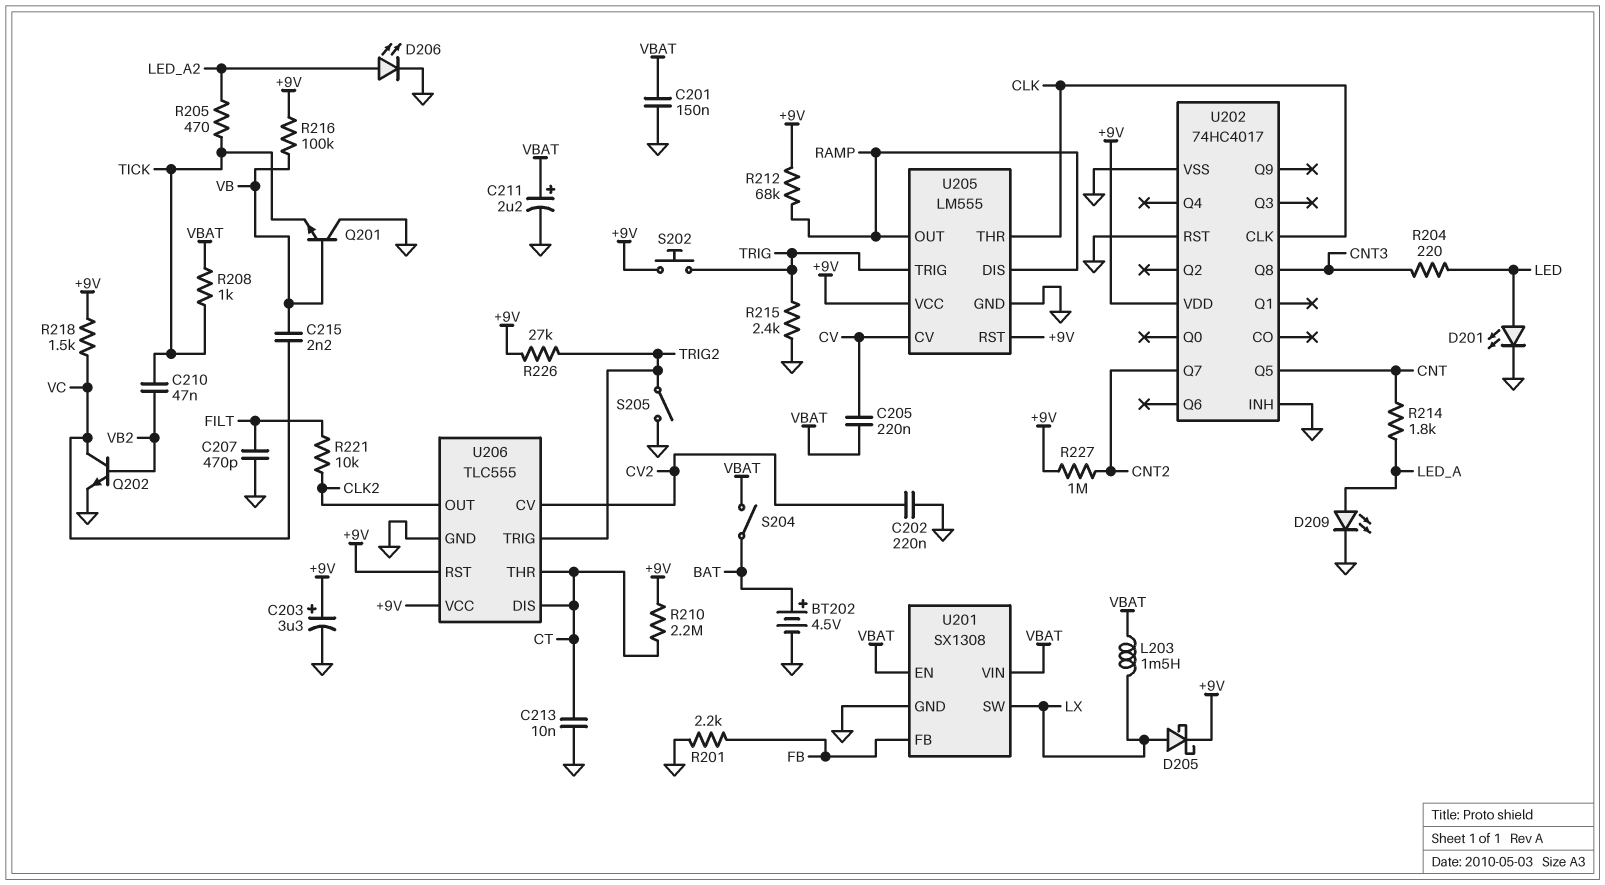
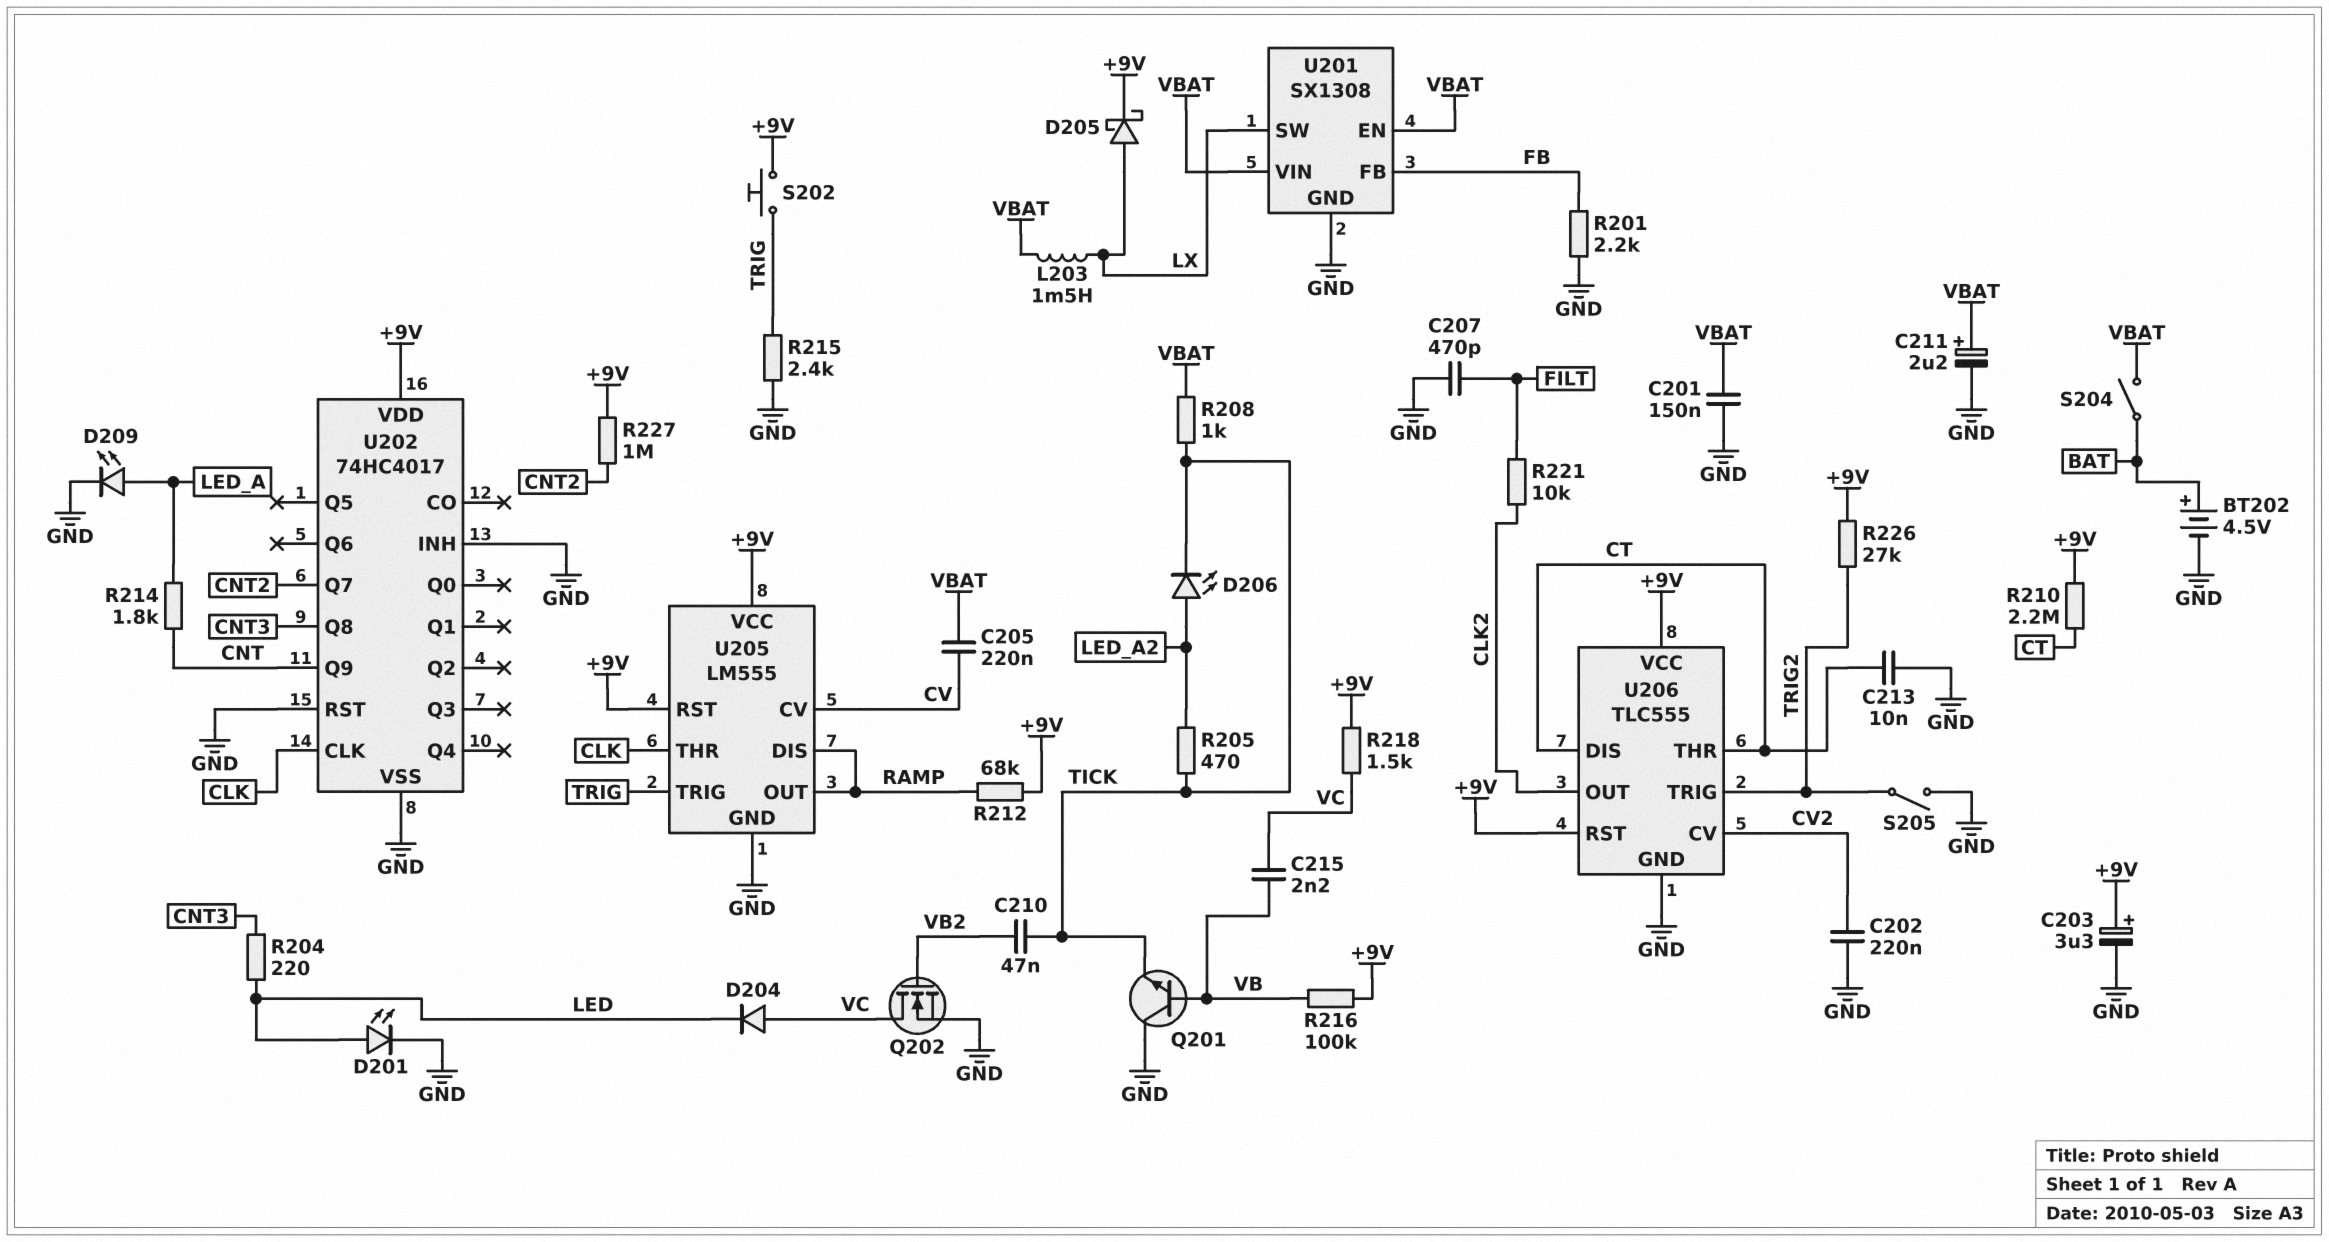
D204: none -> diode (A VC, K LED)
D206: LED (A LED_A2, K GND) -> LED (A LED_A2, K TICK)
Q202: NPN (B VB2, C VC, E GND) -> NMOS (G VB2, D VC, S GND)
U202 pin Q5: CNT -> none
U202 pin Q9: none -> CNT

